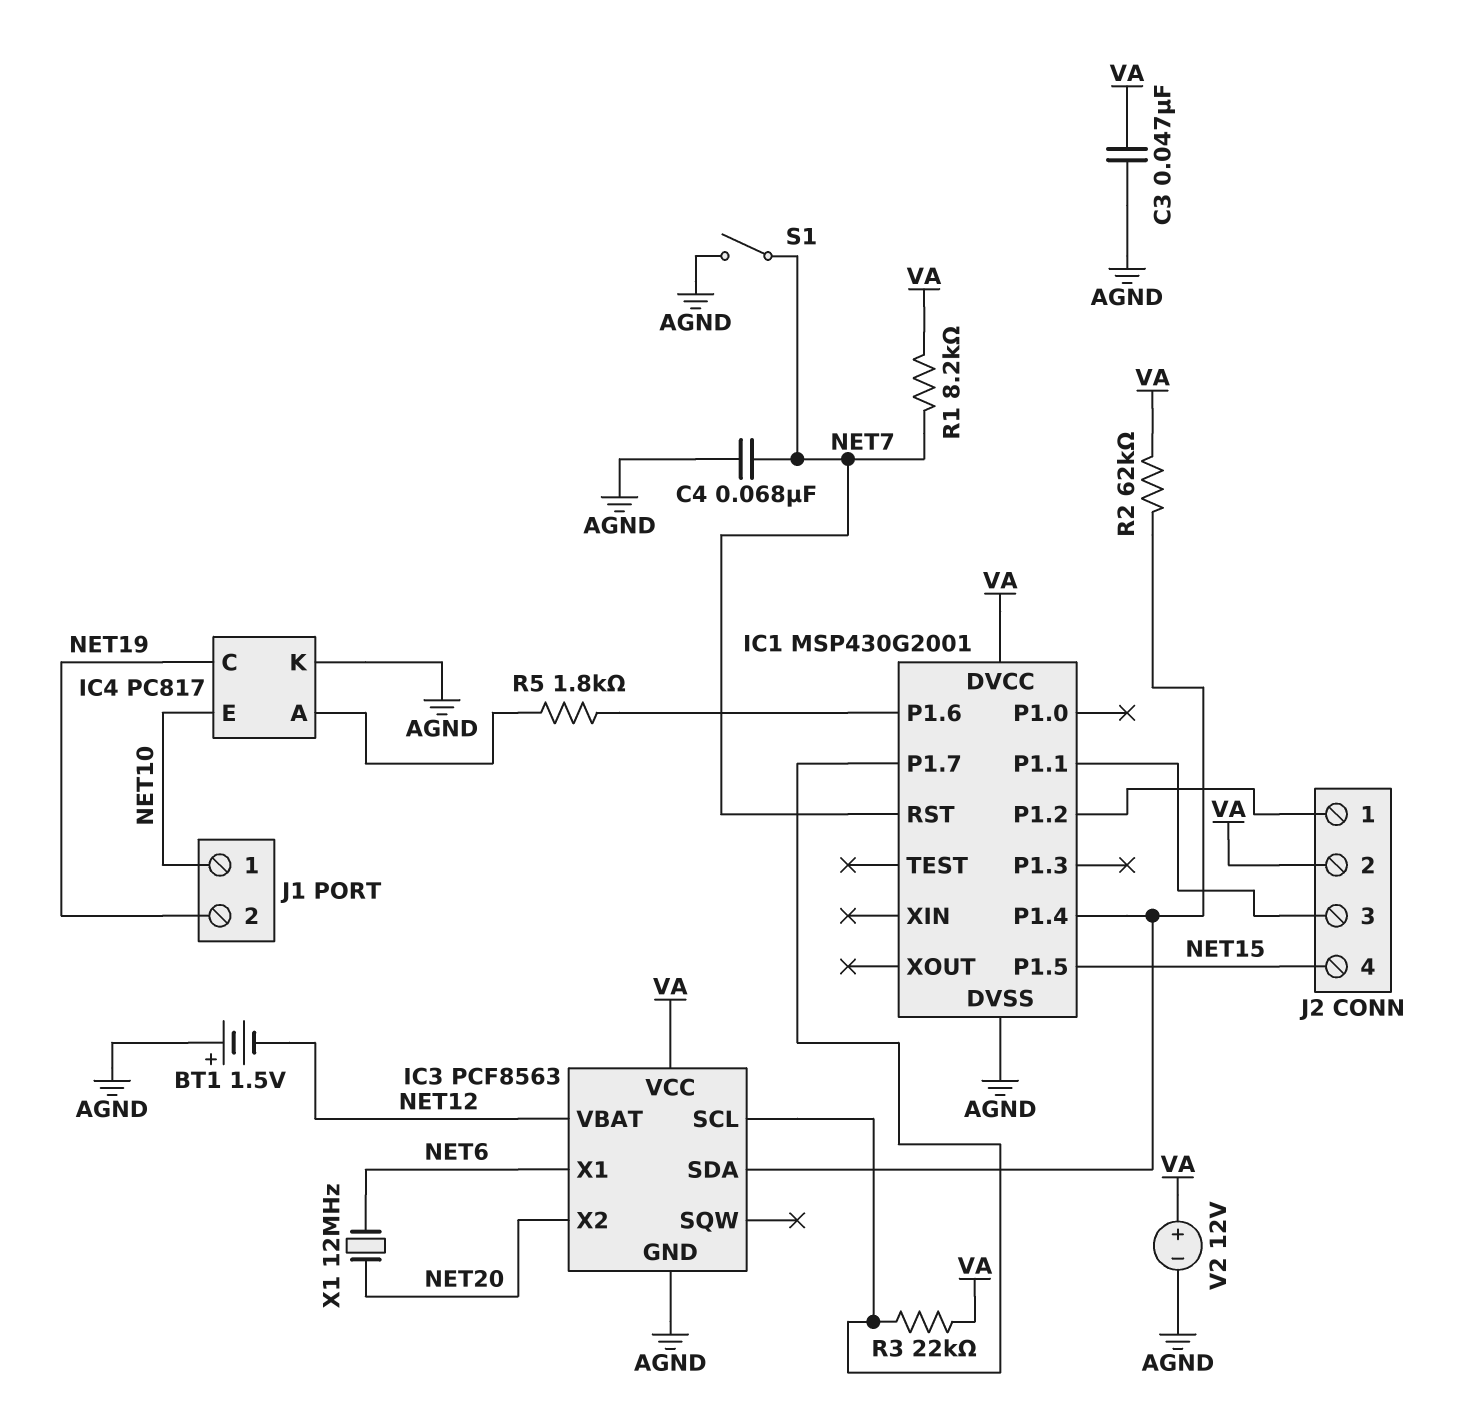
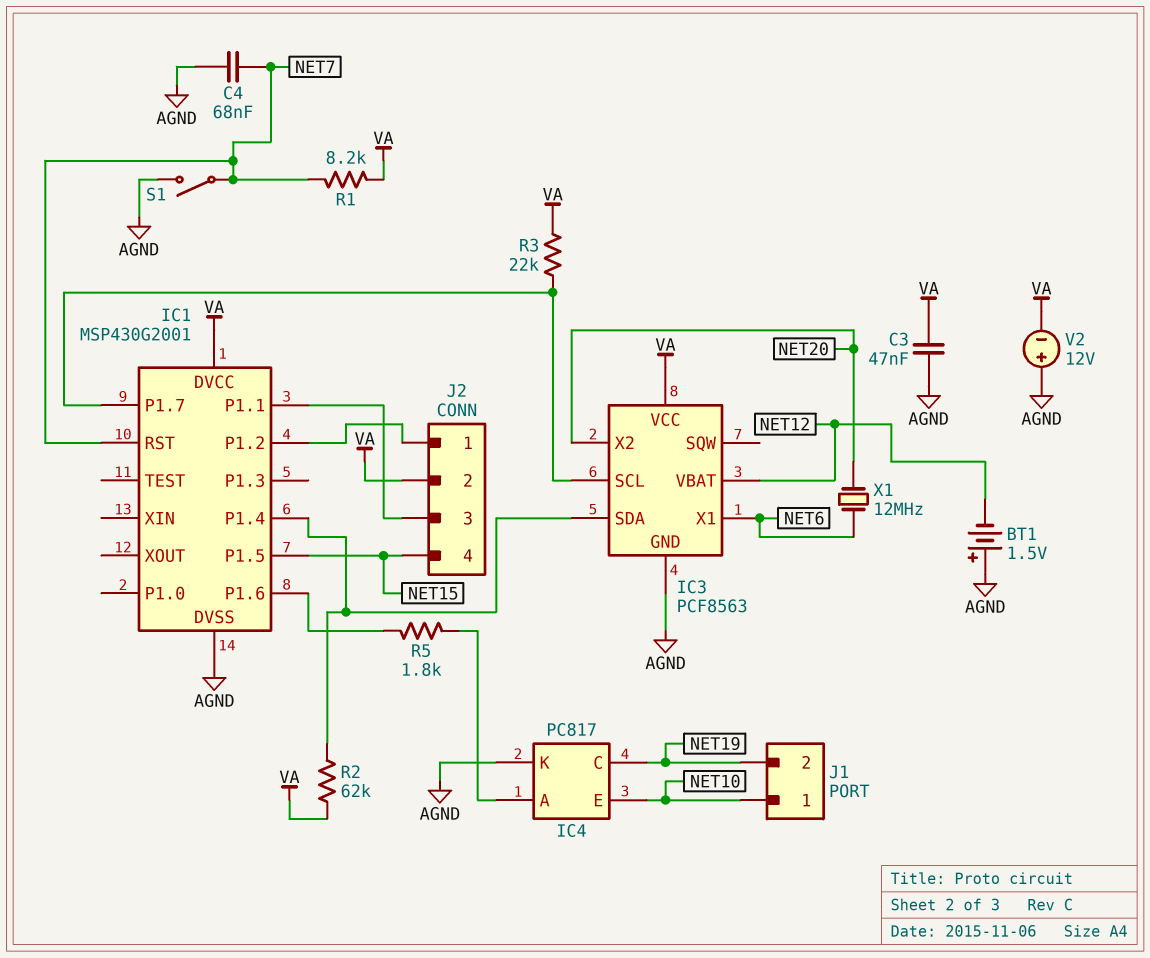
V2: 12V (plus VA, minus AGND) -> 12V (plus AGND, minus VA)

